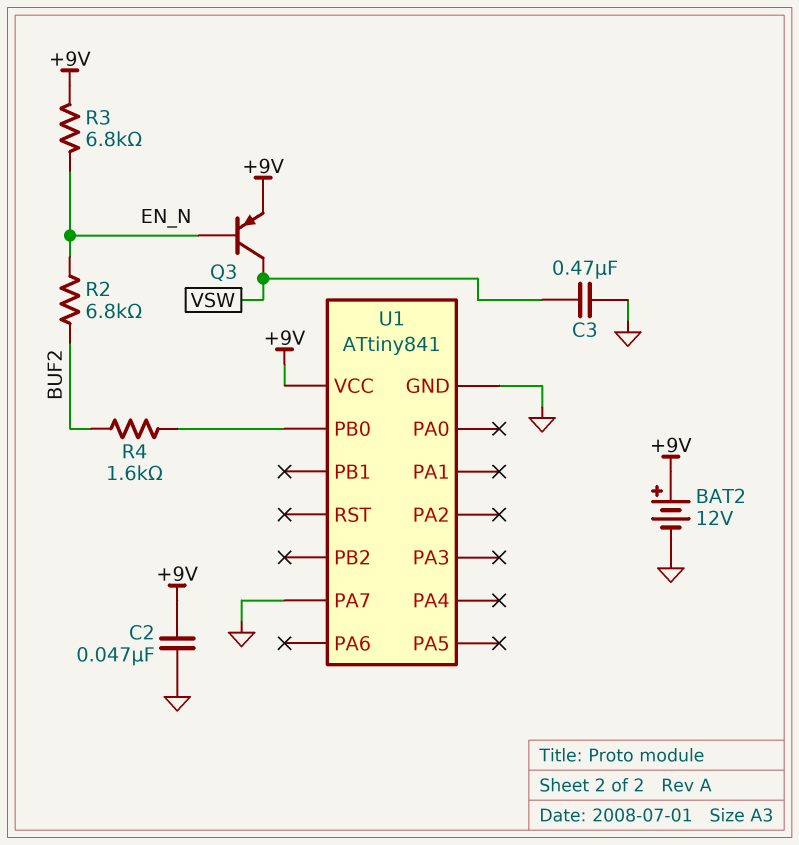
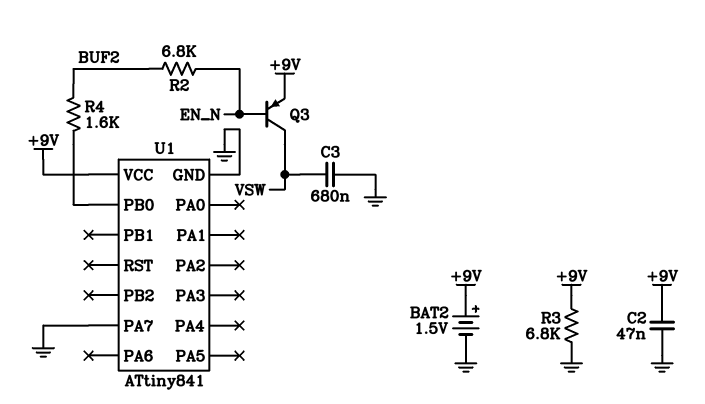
BAT2: 12V (plus +9V, minus GND) -> 1.5V (plus +9V, minus GND)
C3: 470nF (GND, VSW) -> 680nF (GND, VSW)
R3: 6.8k (+9V, EN_N) -> 6.8k (+9V, GND)

